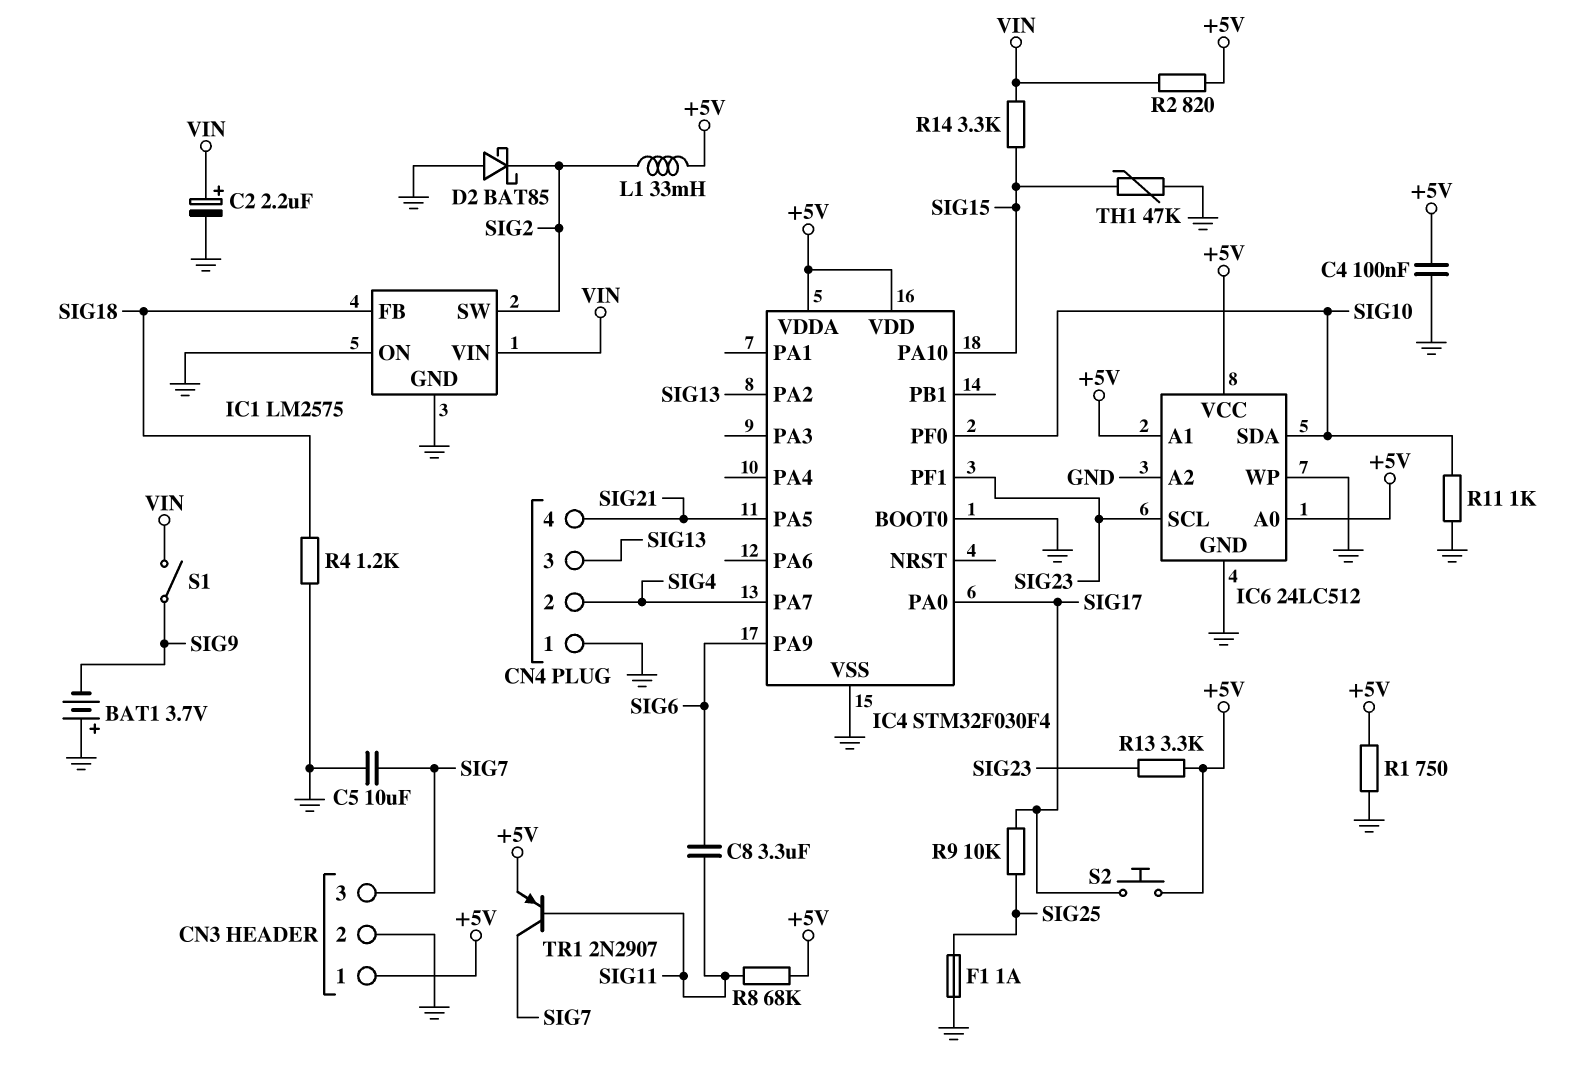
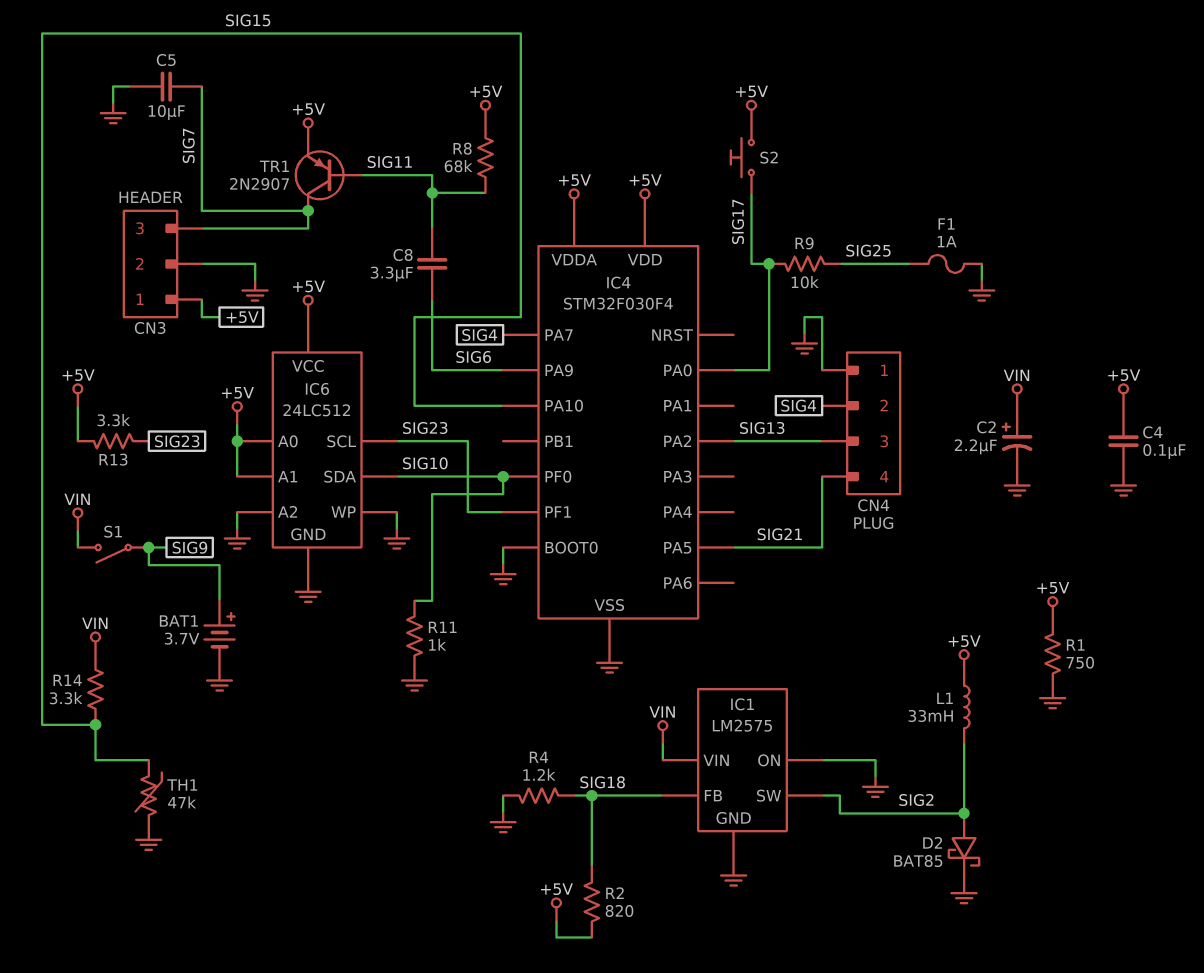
BAT1: 3.7V (plus GND, minus SIG9) -> 3.7V (plus SIG9, minus GND)
D2: schottky BAT85 (A GND, K SIG2) -> schottky BAT85 (A SIG2, K GND)
R2: 820 (+5V, VIN) -> 820 (+5V, SIG18)

